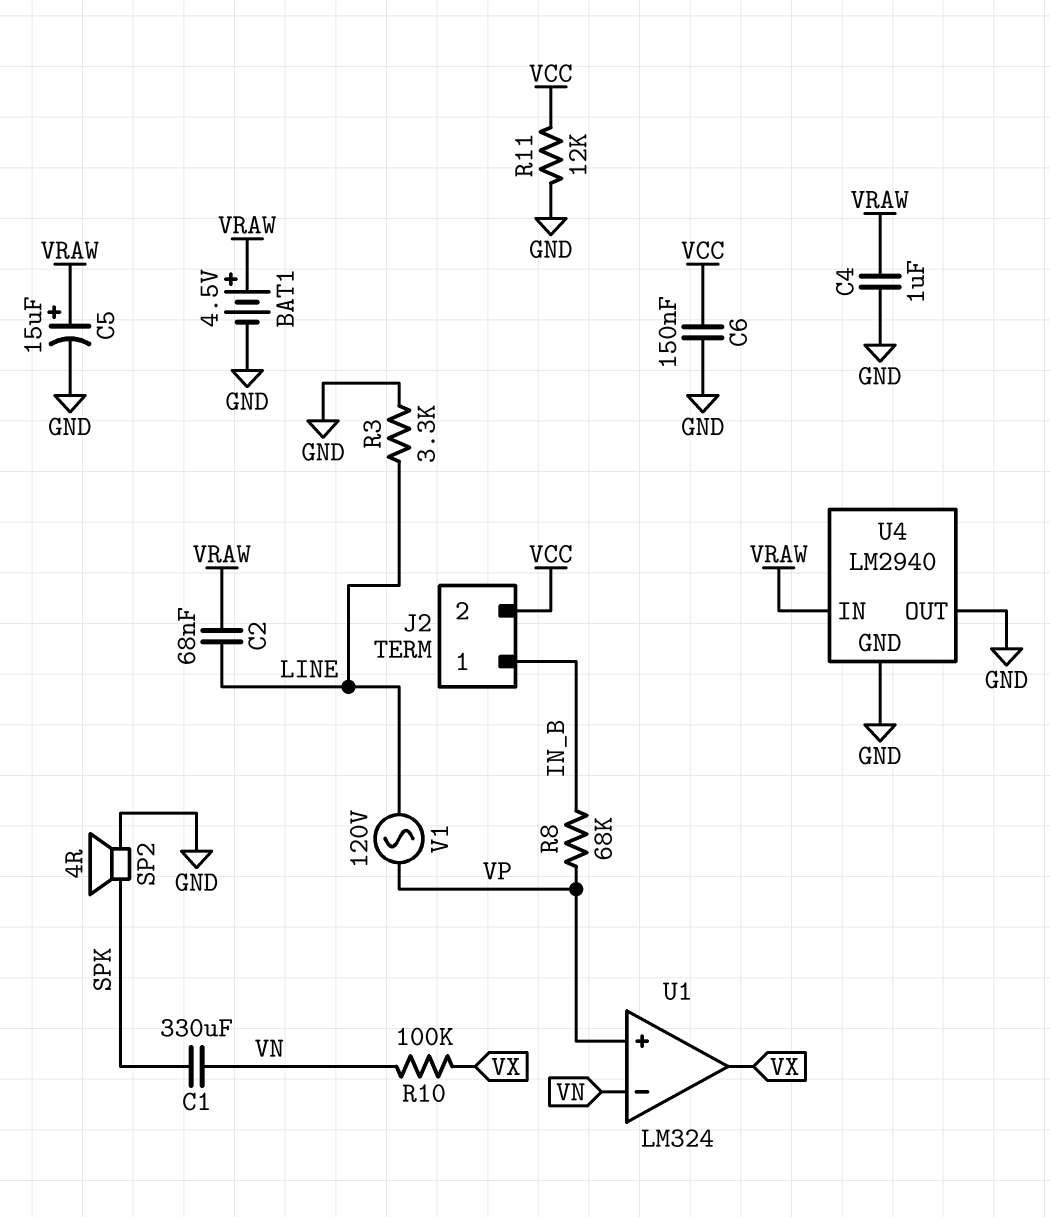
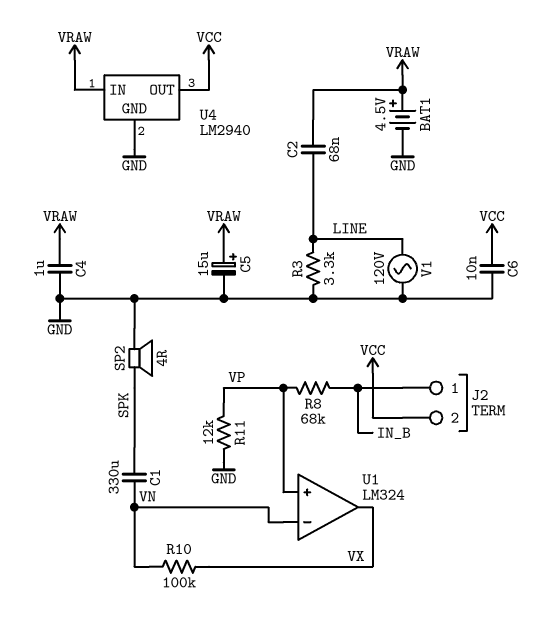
C6: 150nF (GND, VCC) -> 10nF (GND, VCC)
R11: 12k (GND, VCC) -> 12k (GND, VP)
U4 pin OUT: GND -> VCC
V1: AC 120V (LINE, VP) -> AC 120V (GND, LINE)

